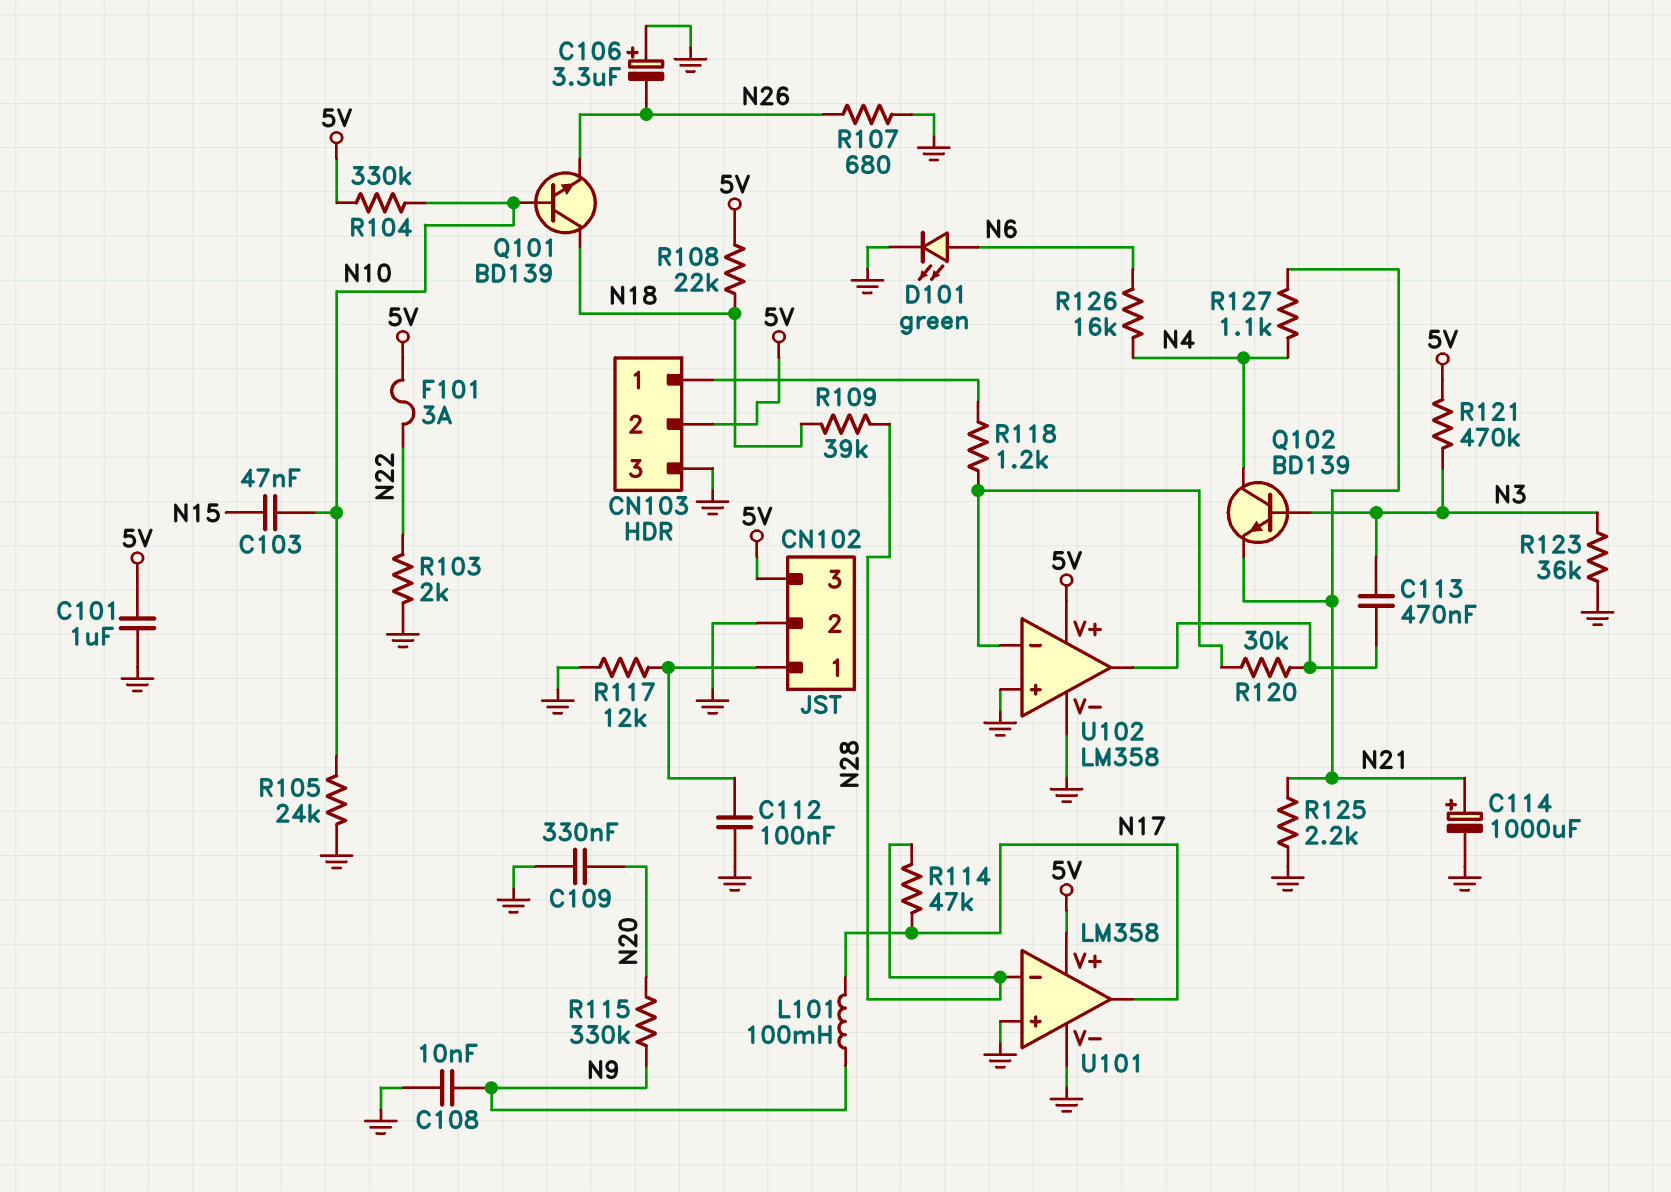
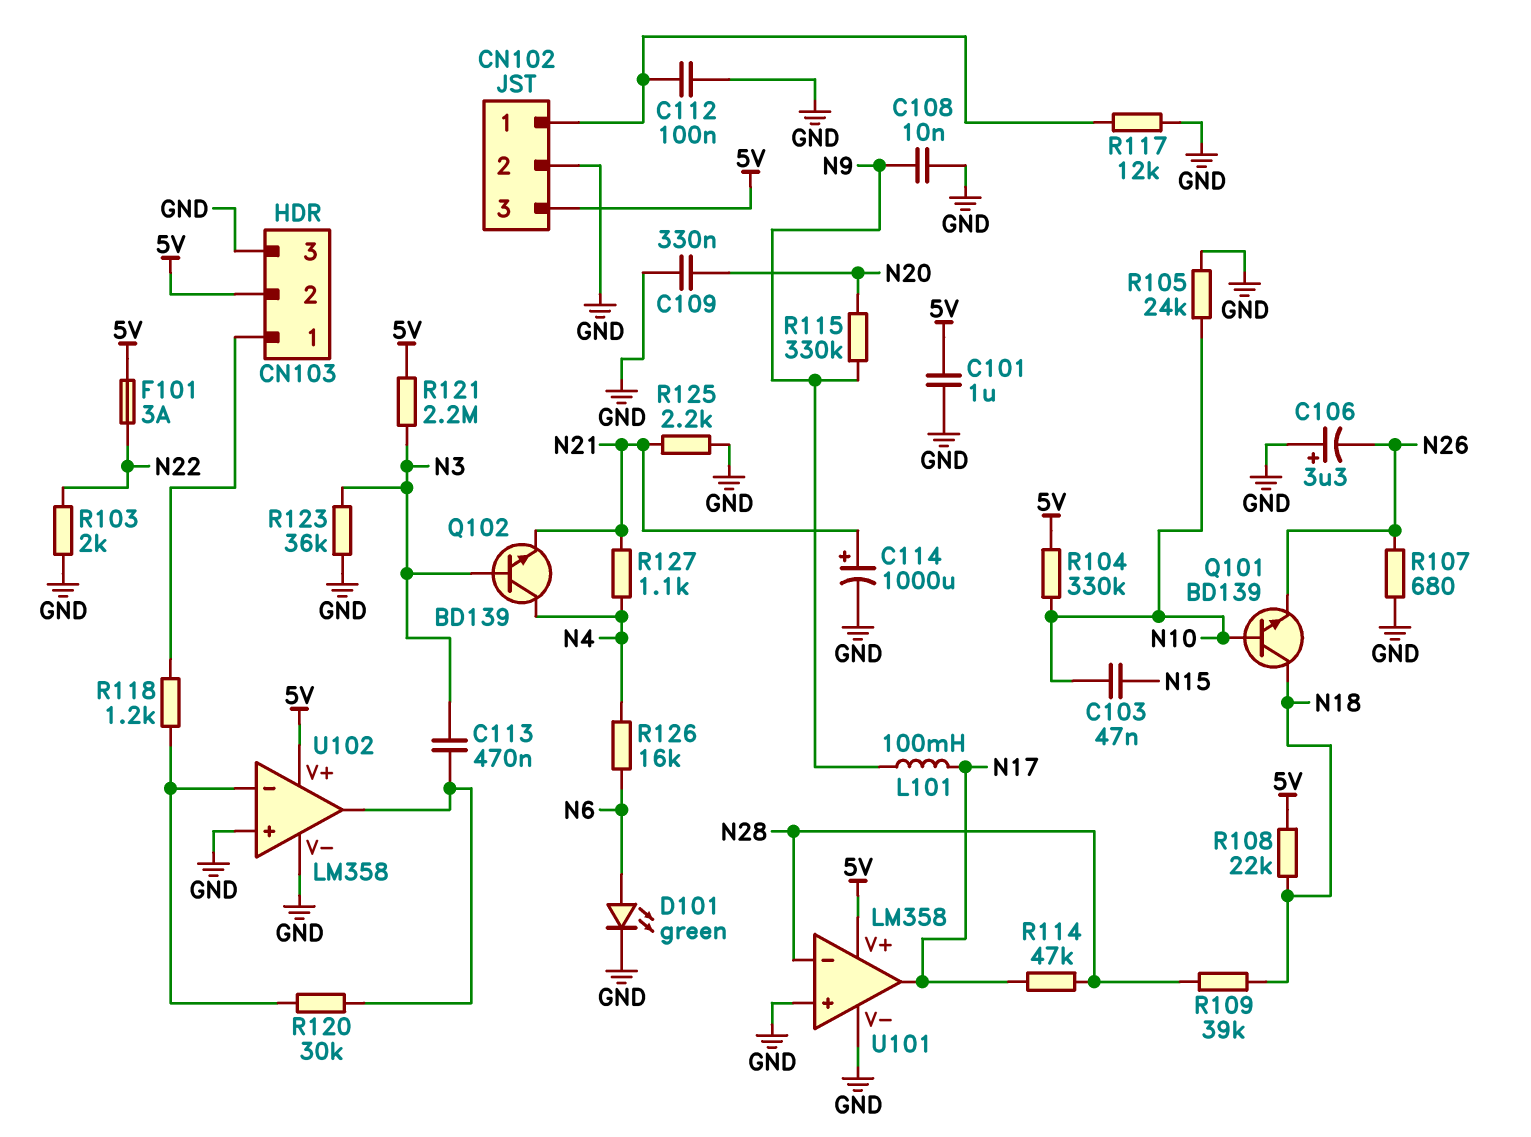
R121: 470k (5V, N3) -> 2.2M (5V, N3)

